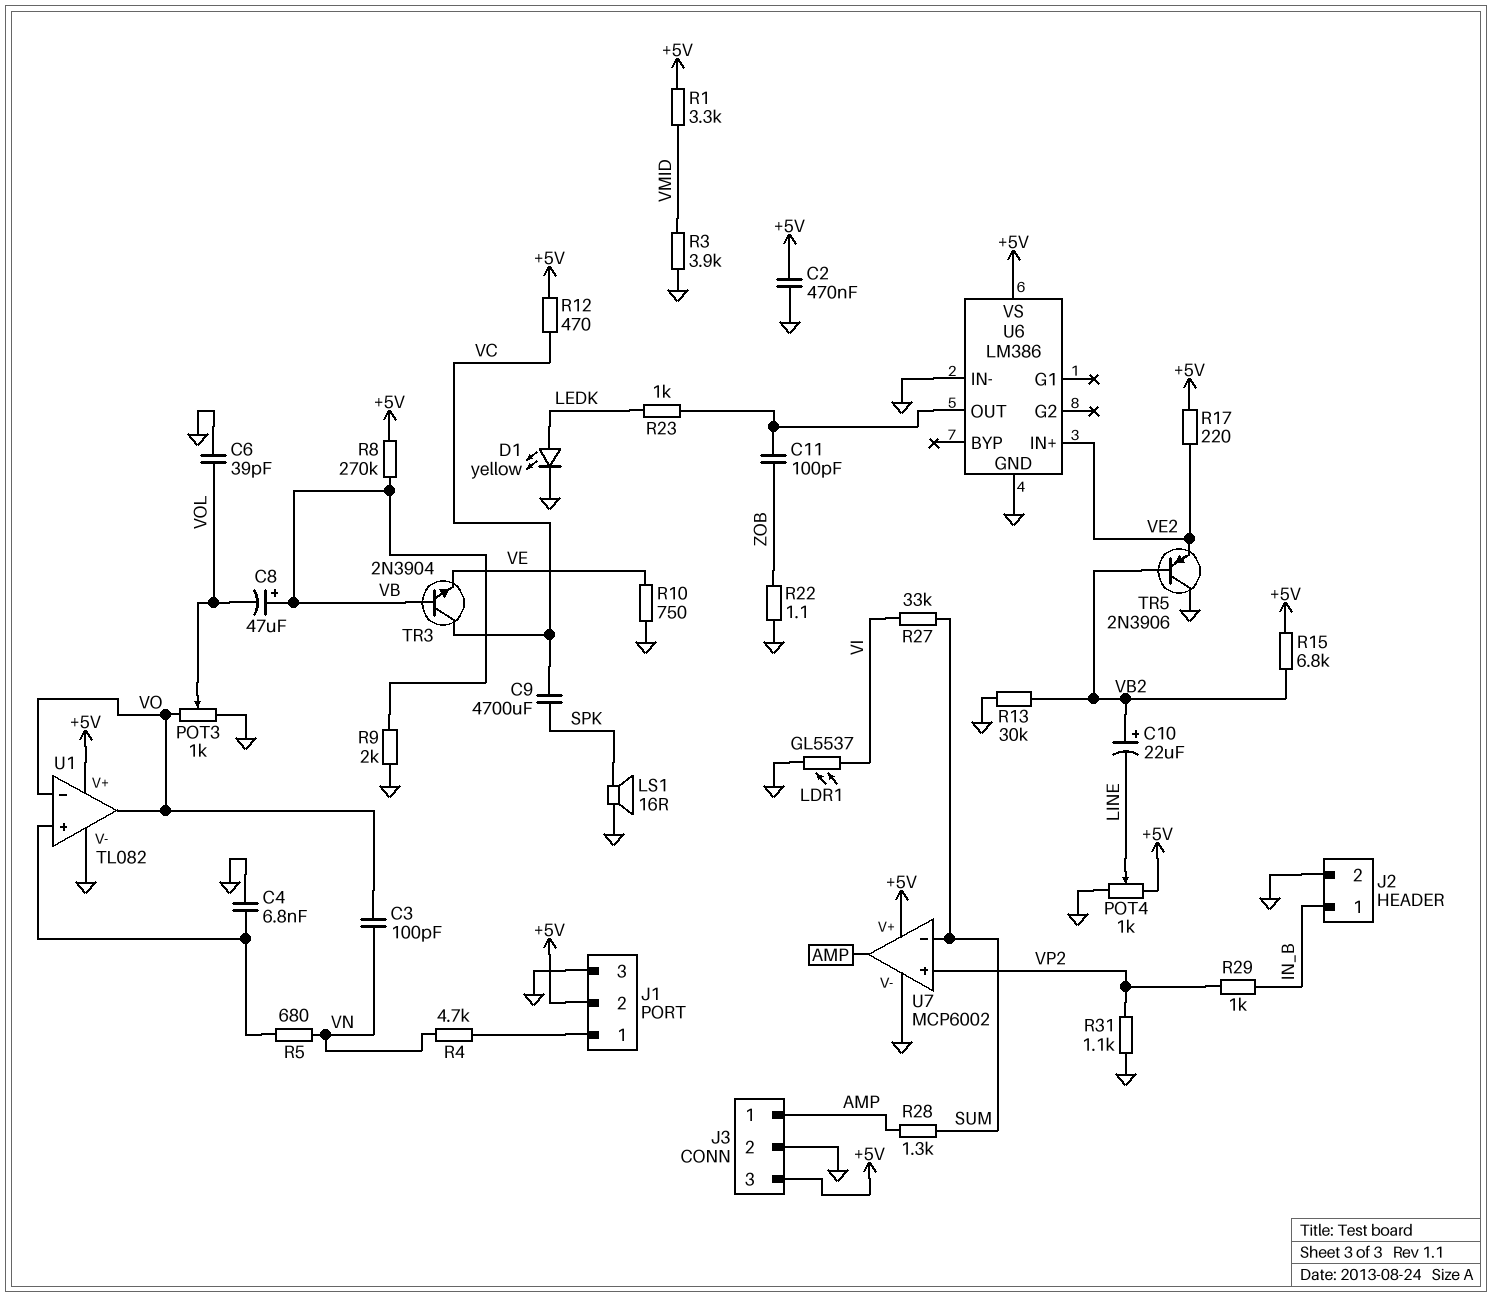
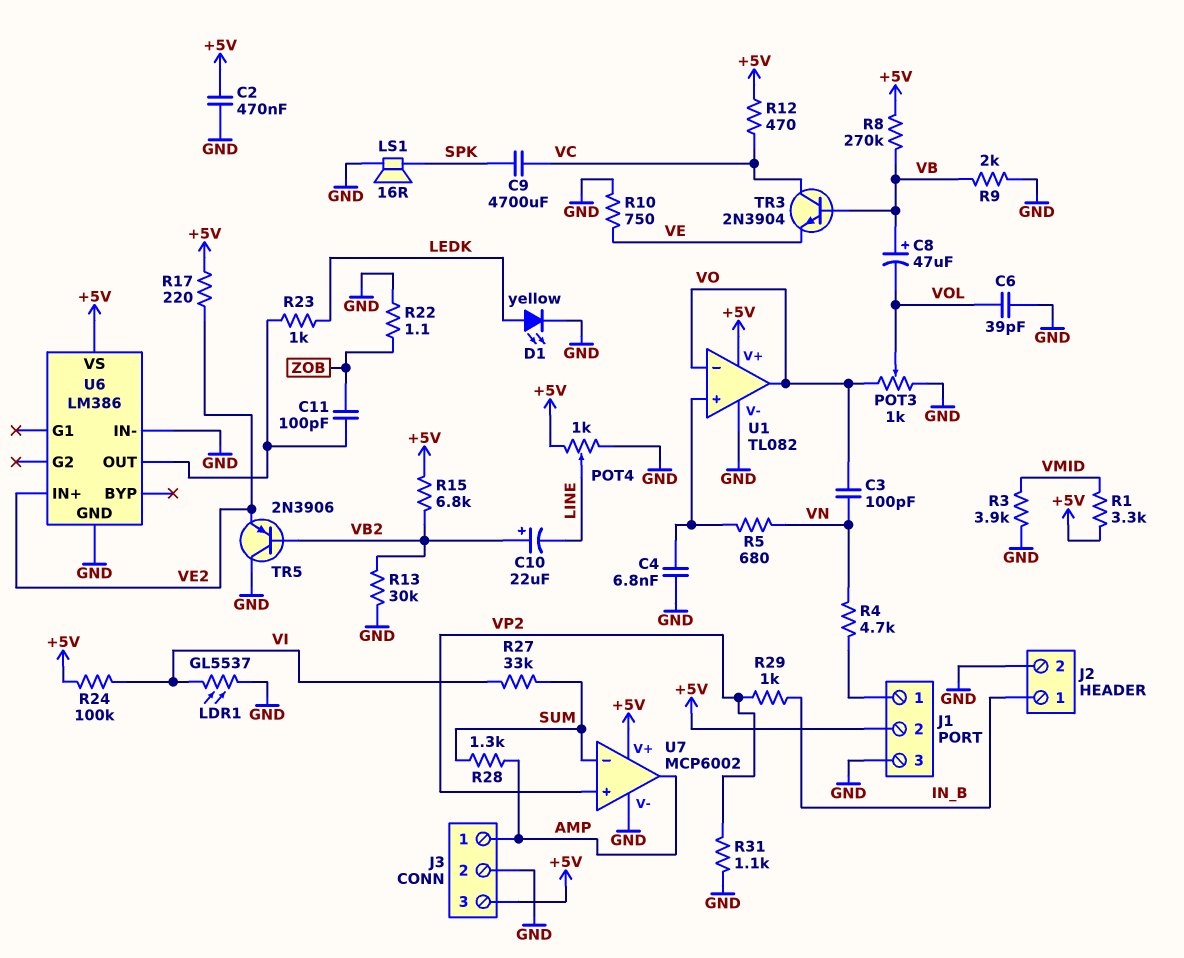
R24: none -> 100k (+5V, VI)

